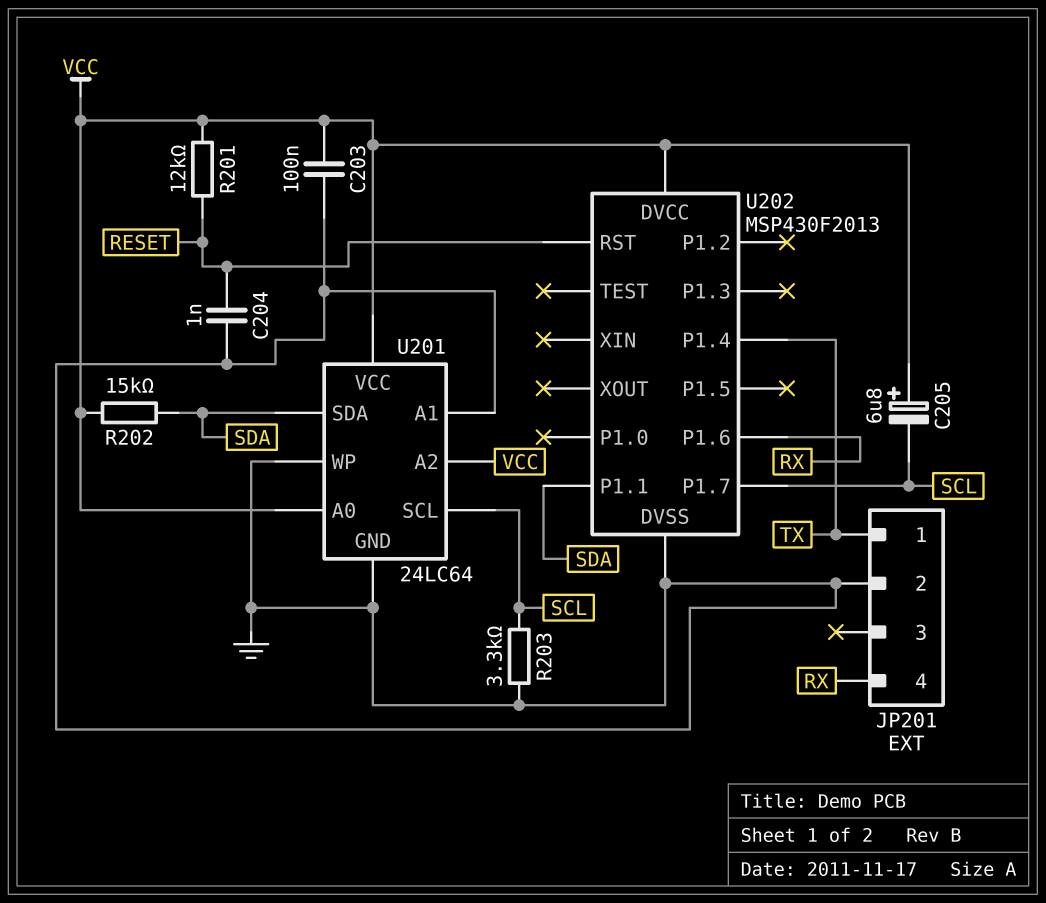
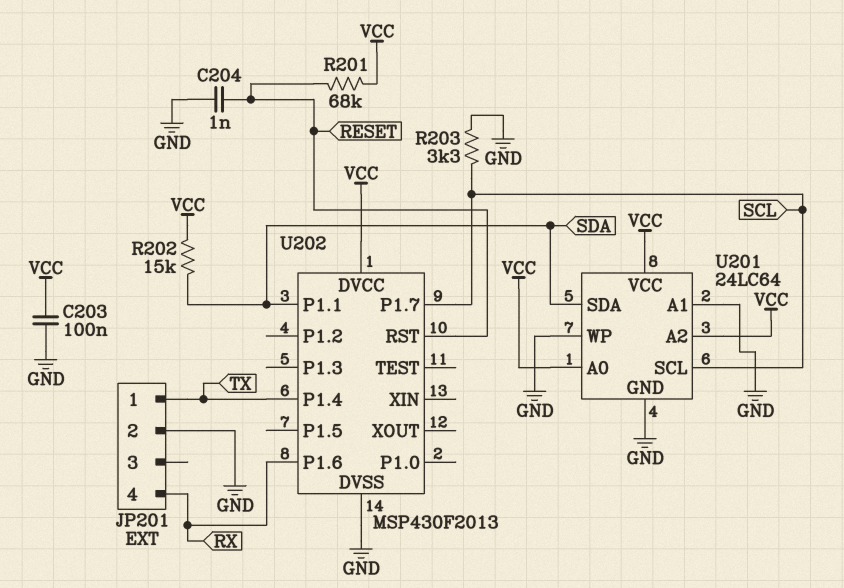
C205: 6.8uF (plus VCC, minus SCL) -> none
R201: 12k (RESET, VCC) -> 68k (RESET, VCC)

